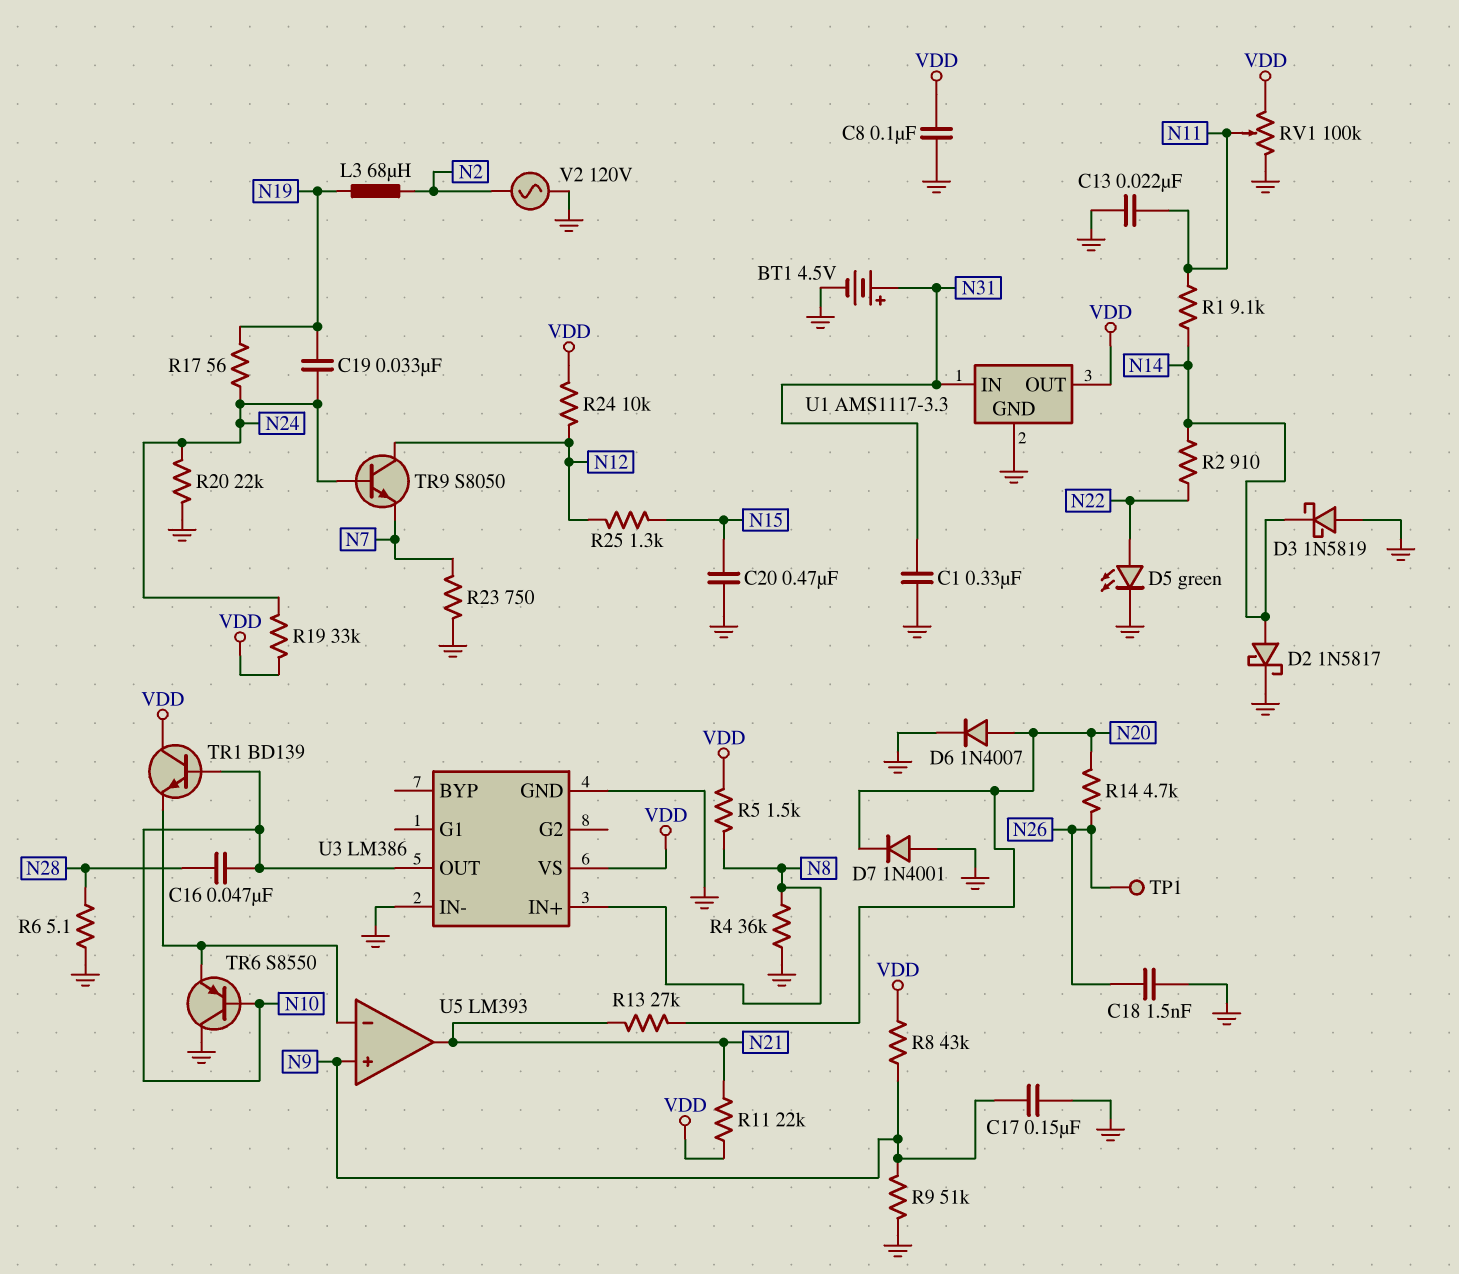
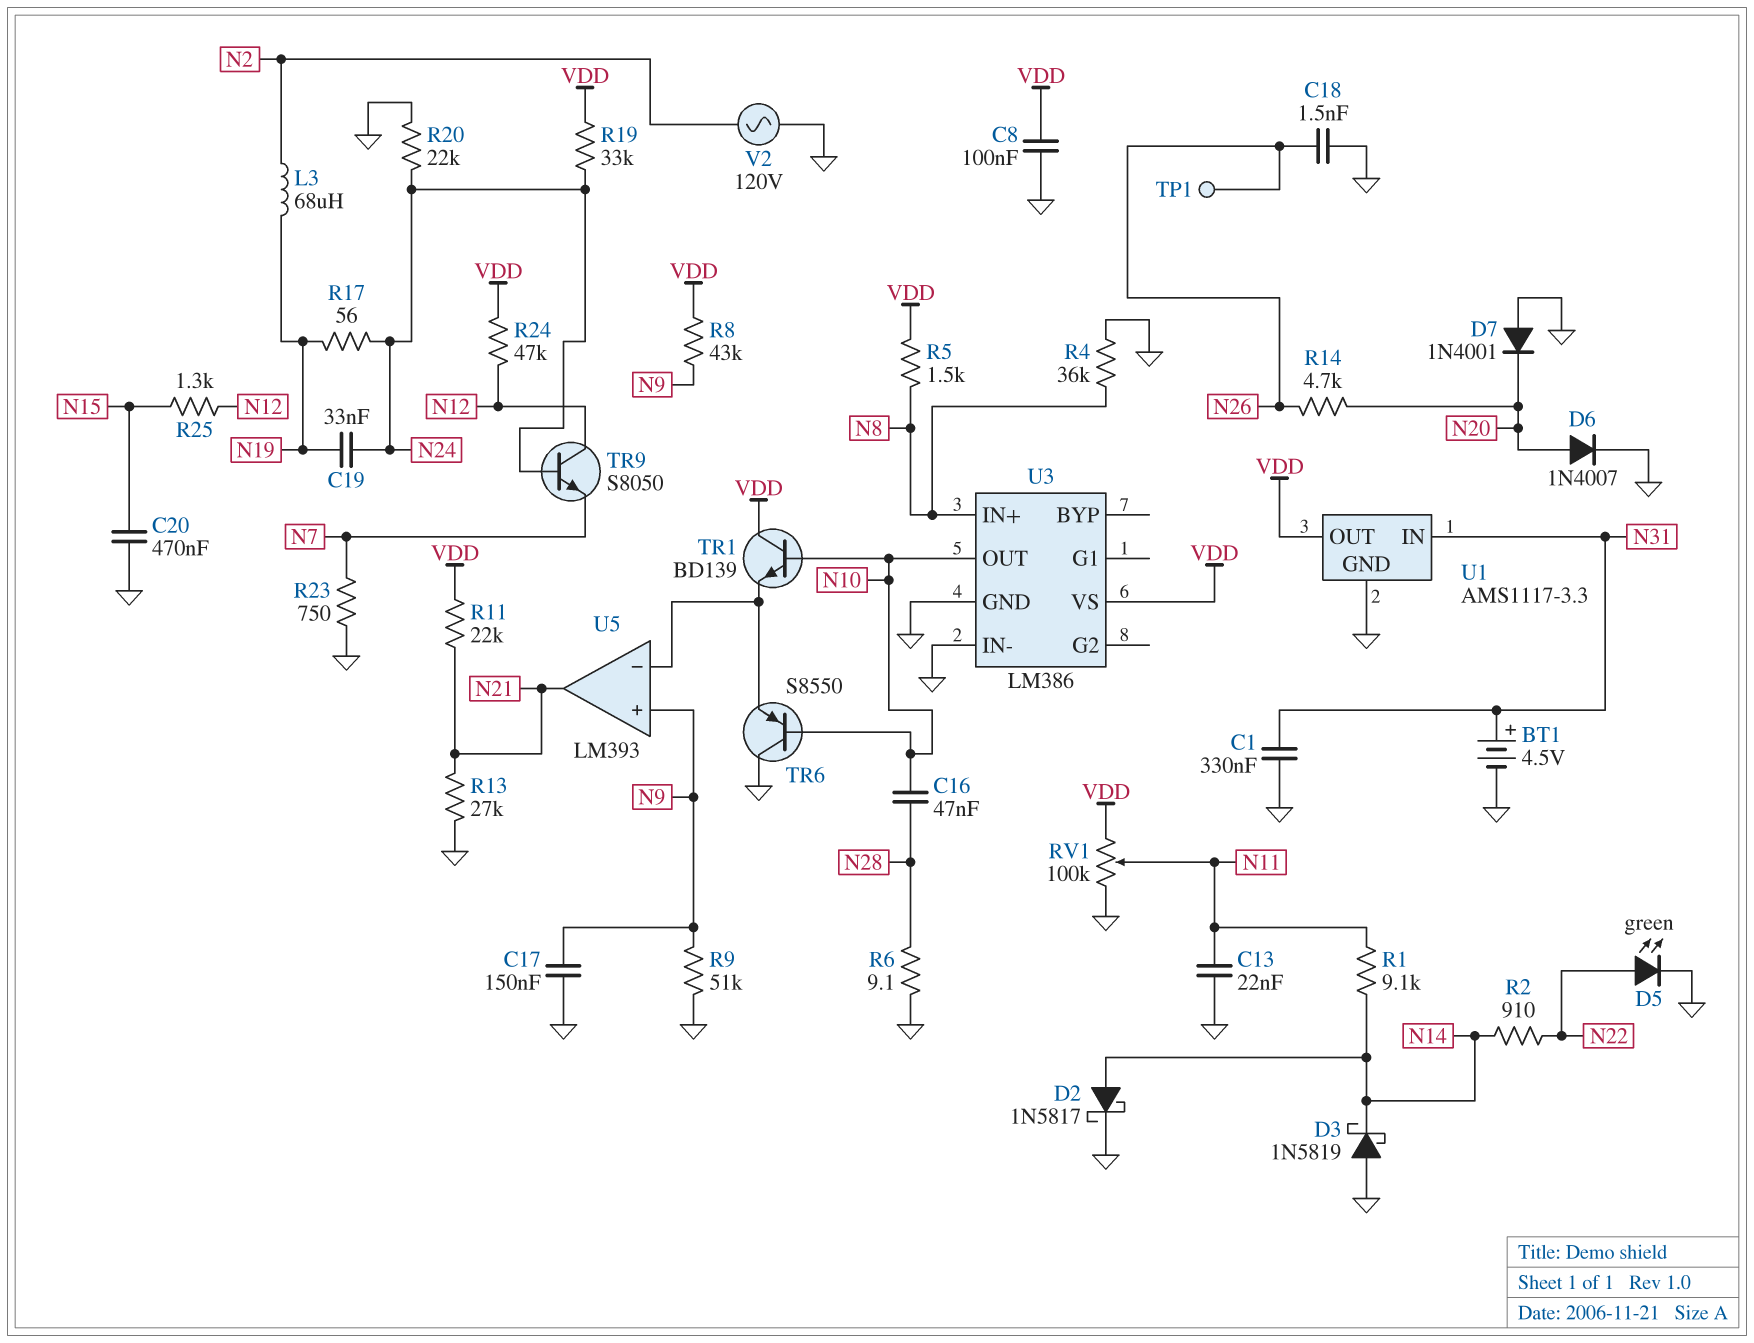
R6: 5.1 (GND, N28) -> 9.1 (GND, N28)
R13: 27k (N20, N21) -> 27k (GND, N21)
R24: 10k (N12, VDD) -> 47k (N12, VDD)

